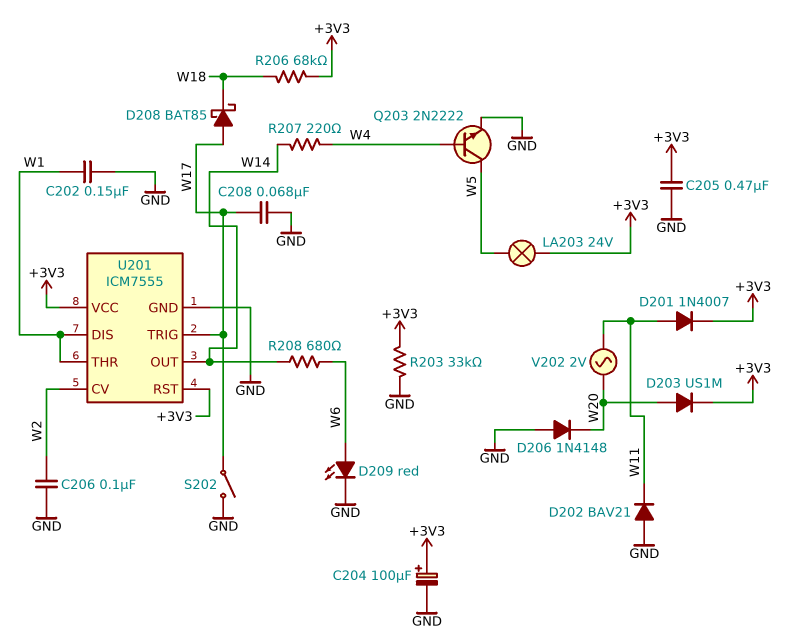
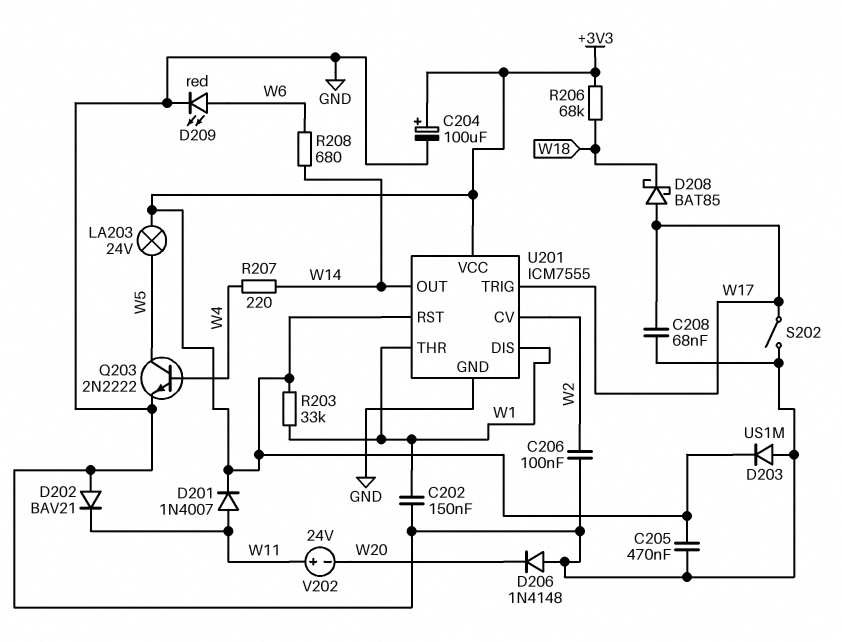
D203: diode US1M (A W20, K +3V3) -> diode US1M (A GND, K +3V3)
R203: 33k (+3V3, GND) -> 33k (+3V3, W1)
V202: AC 2V (W11, W20) -> 24V (plus W11, minus W20)

